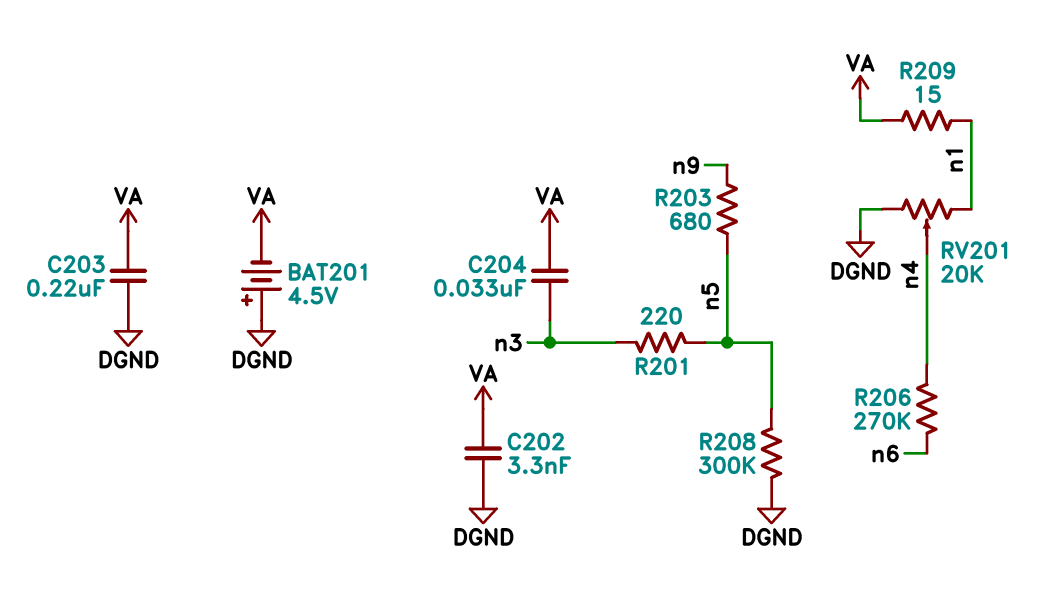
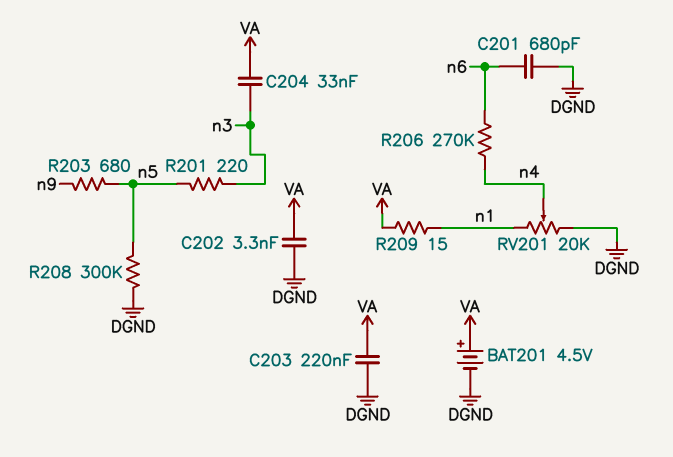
BAT201: 4.5V (plus DGND, minus VA) -> 4.5V (plus VA, minus DGND)
C201: none -> 680pF (DGND, n6)

